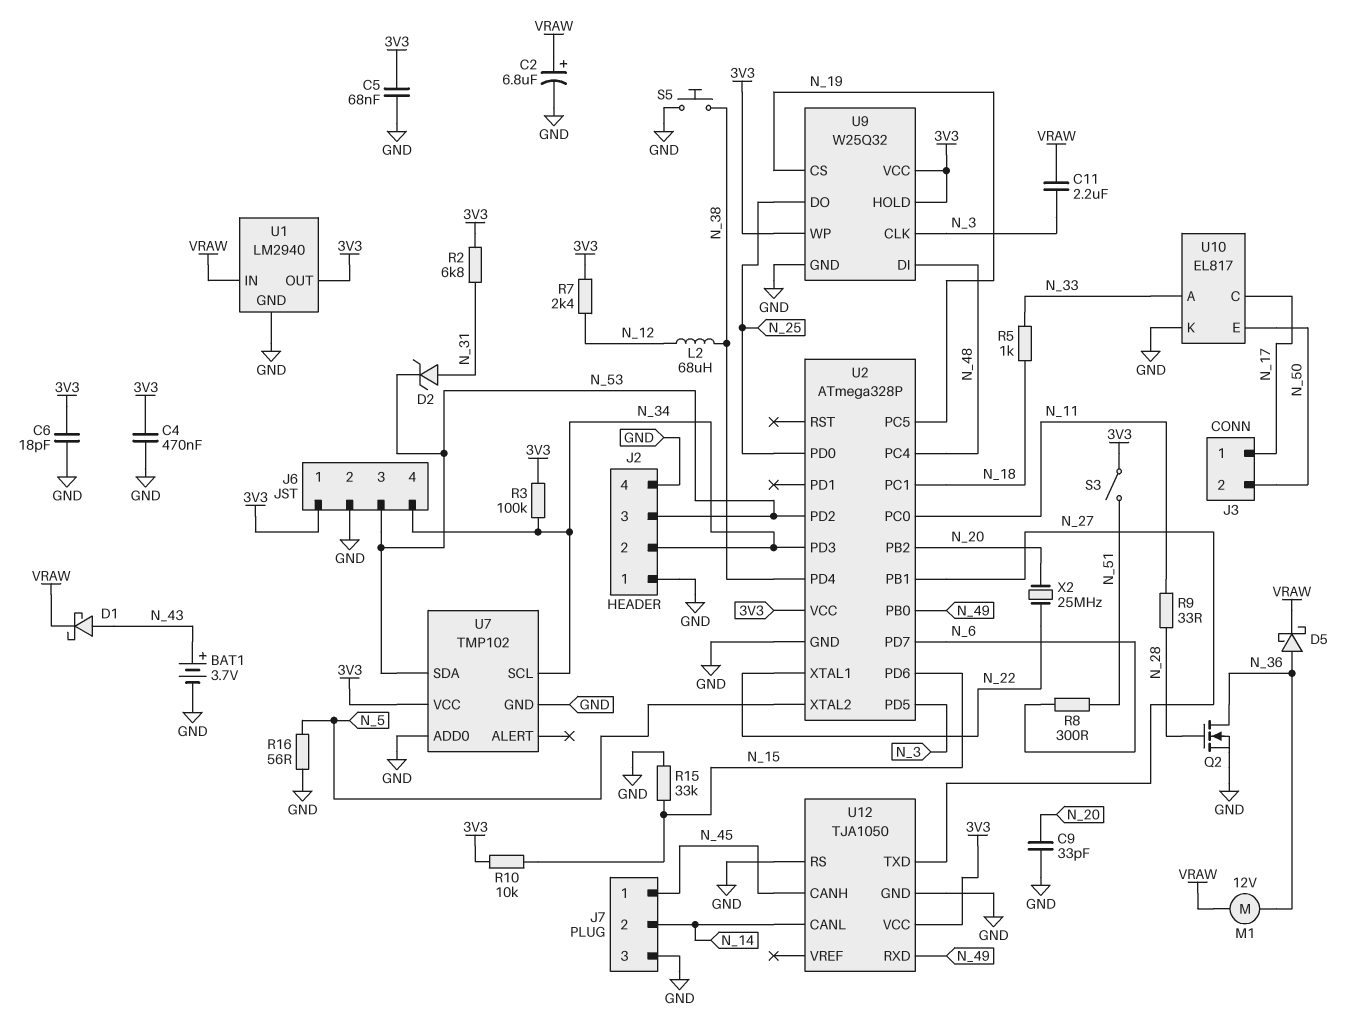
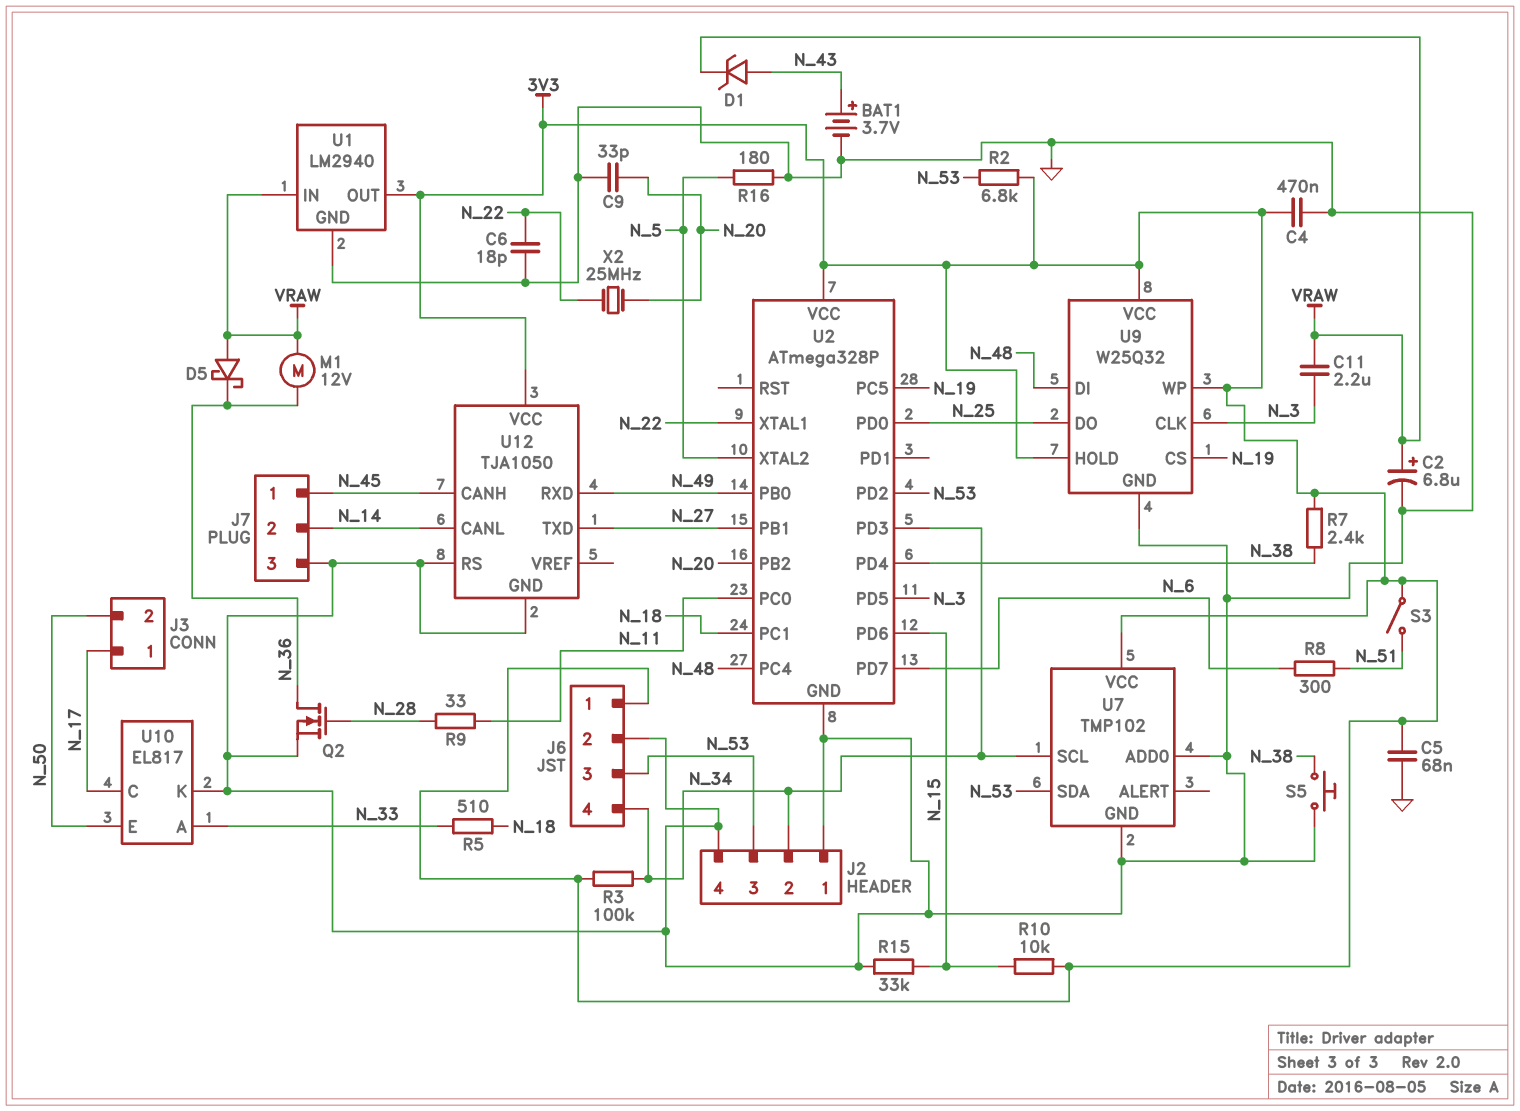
C6: 18pF (3V3, GND) -> 18pF (GND, N_22)
D1: schottky (A N_43, K VRAW) -> zener (A N_43, K VRAW)
D2: zener (A N_31, K N_53) -> none
D5: schottky (A N_36, K VRAW) -> schottky (A VRAW, K N_36)
L2: 68uH (N_12, N_38) -> none
R2: 6.8k (3V3, N_31) -> 6.8k (3V3, N_53)
R5: 1k (N_18, N_33) -> 510 (N_18, N_33)
R7: 2.4k (3V3, N_12) -> 2.4k (3V3, N_38)
R16: 56 (GND, N_5) -> 180 (GND, N_5)

